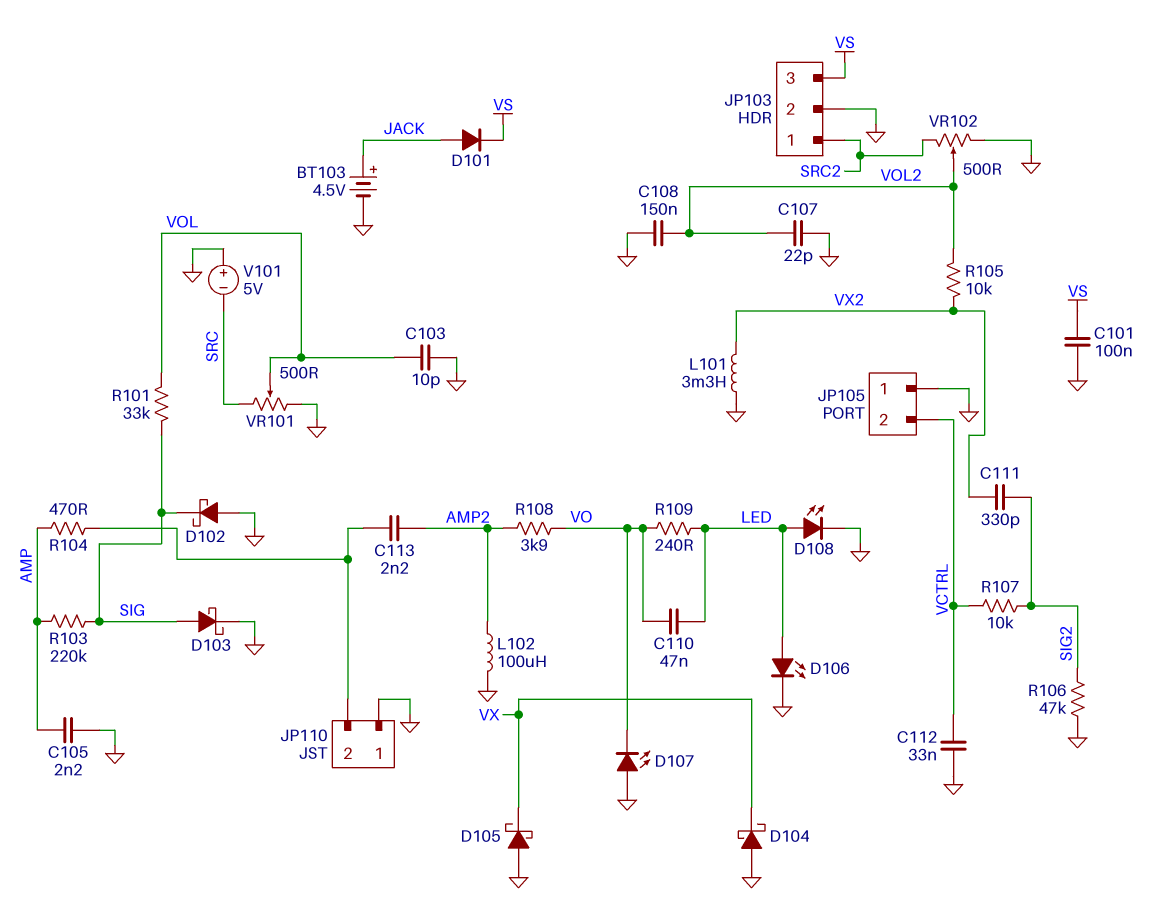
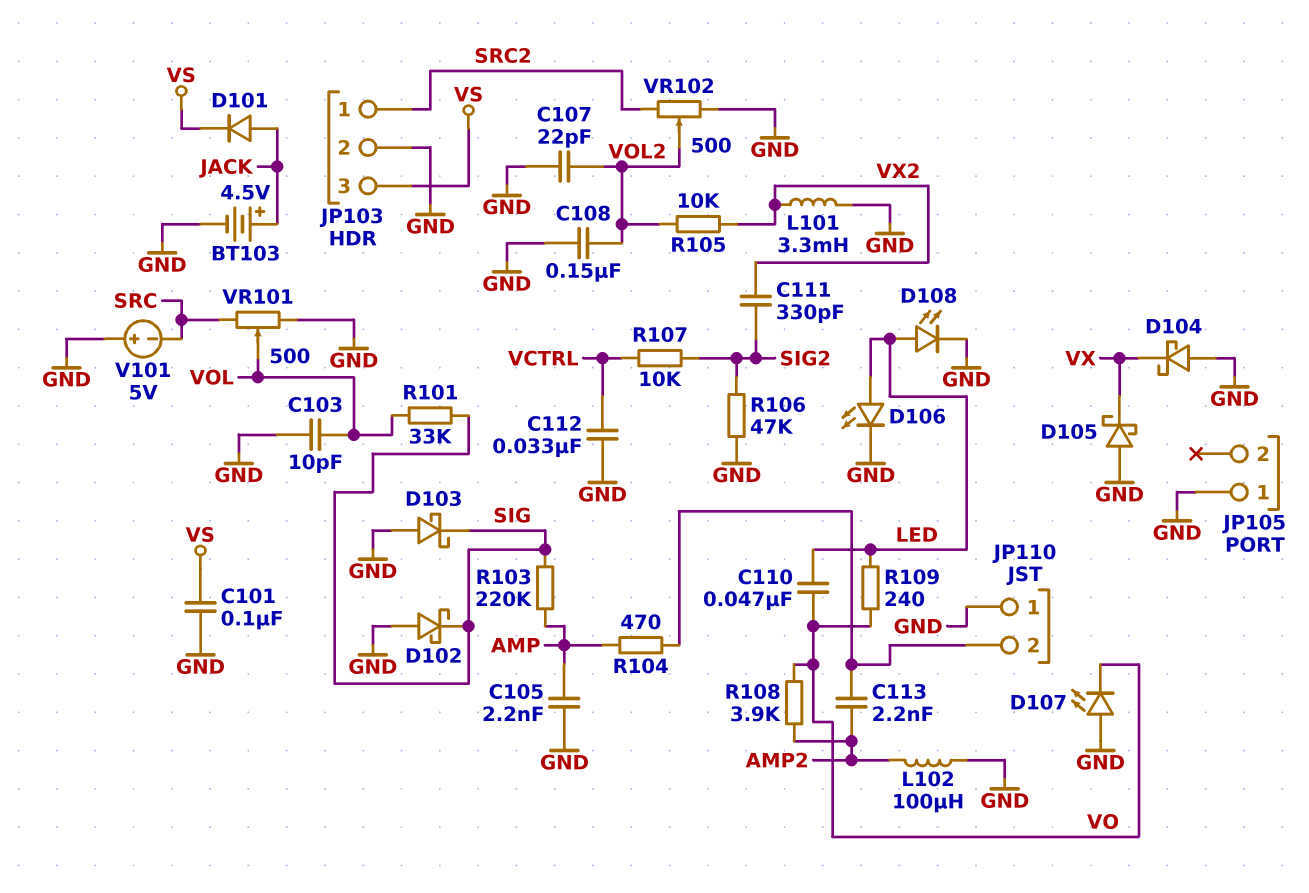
D103: schottky (A SIG, K GND) -> schottky (A GND, K SIG)
JP105 pin 2: VCTRL -> none

